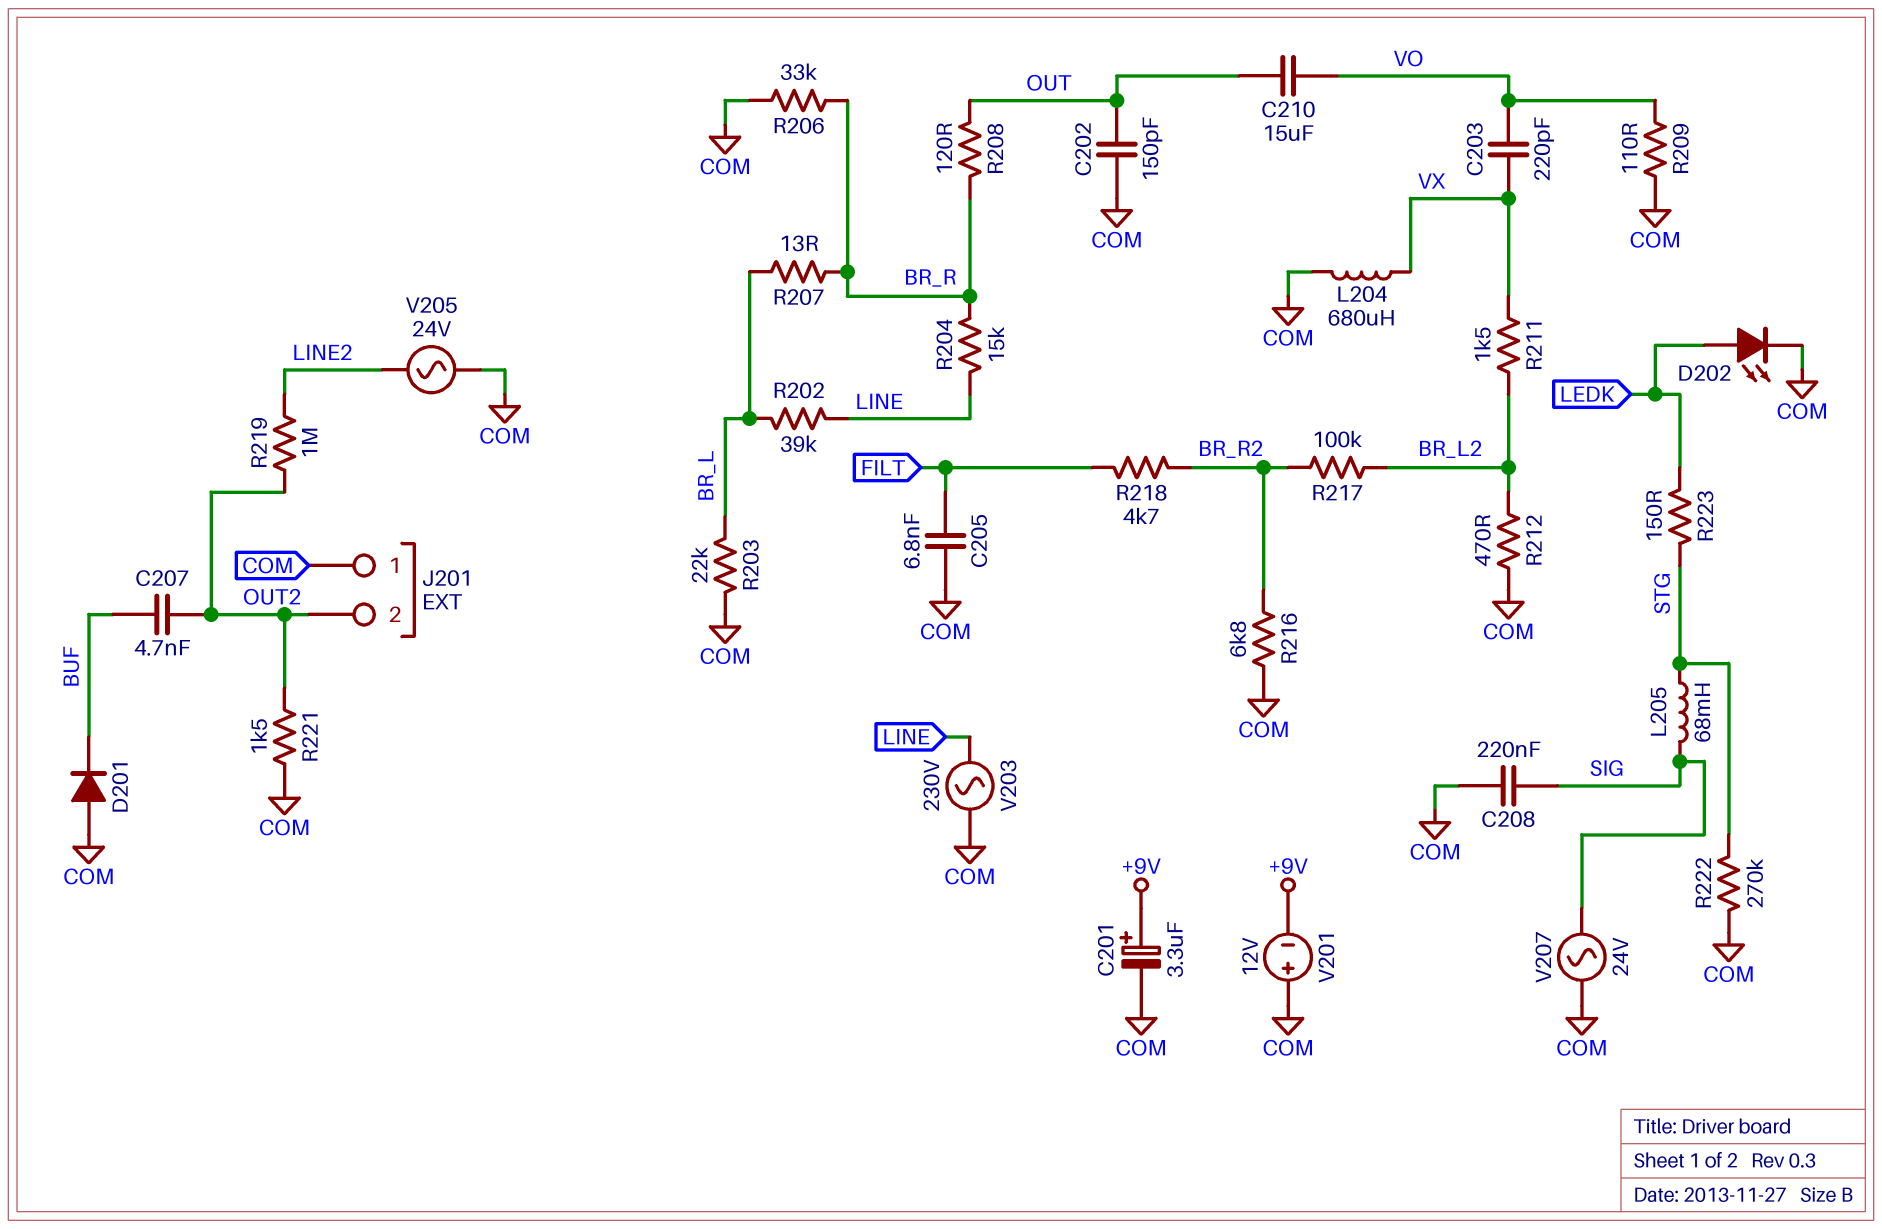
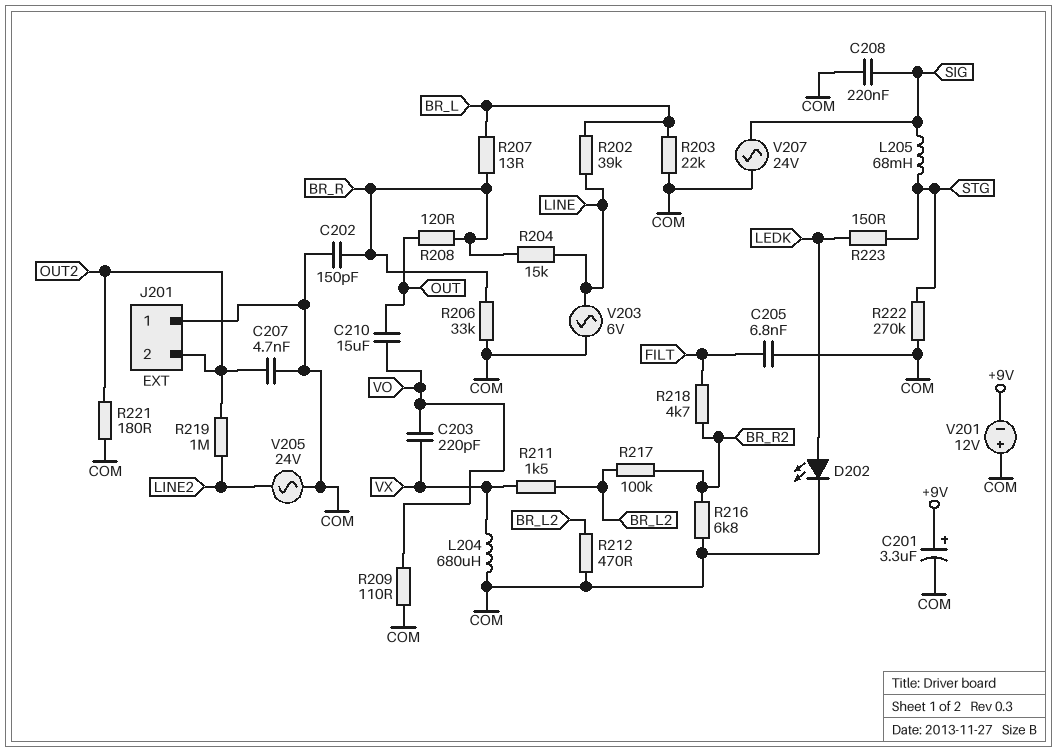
C202: 150pF (COM, OUT) -> 150pF (BR_R, COM)
C207: 4.7nF (BUF, OUT2) -> 4.7nF (COM, OUT2)
D201: diode (A COM, K BUF) -> none
R221: 1.5k (COM, OUT2) -> 180 (COM, OUT2)
V203: AC 230V (COM, LINE) -> AC 6V (COM, LINE)

